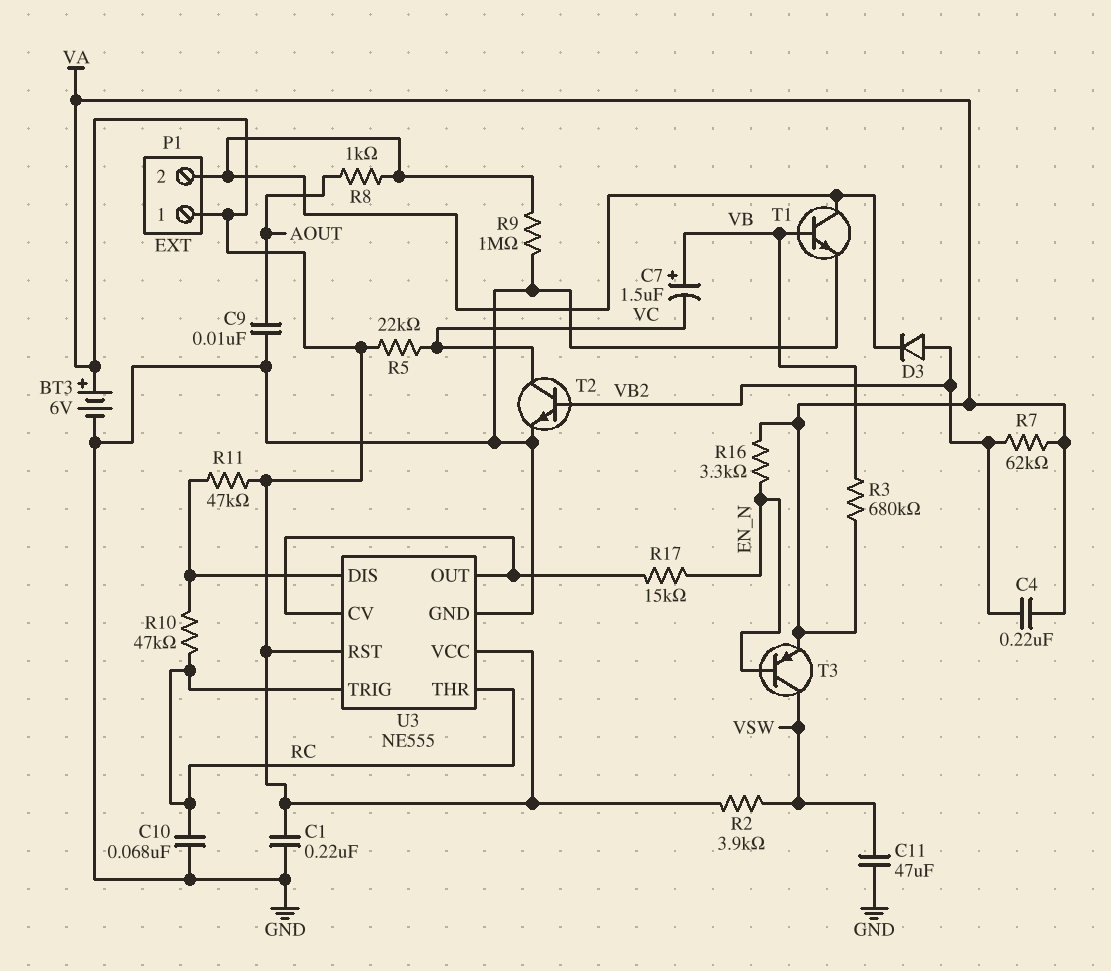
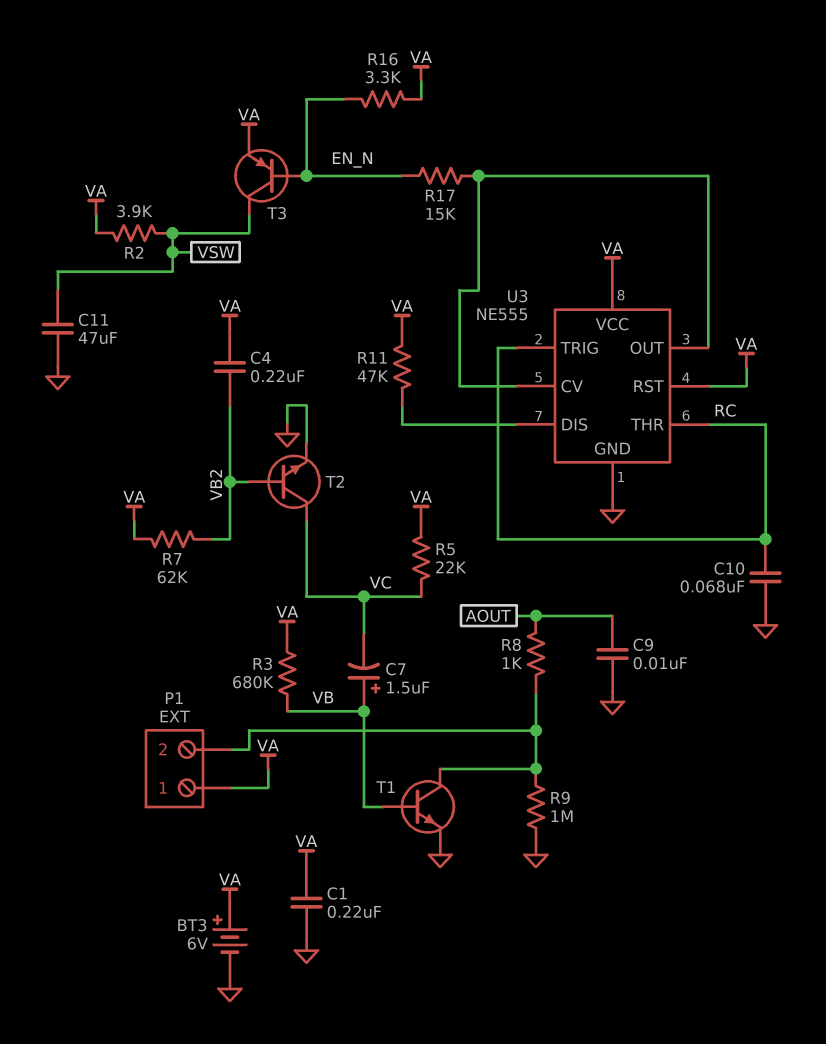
D3: diode (A VB2, K P1/2) -> none
R10: 47k (RC, U3/DIS) -> none

